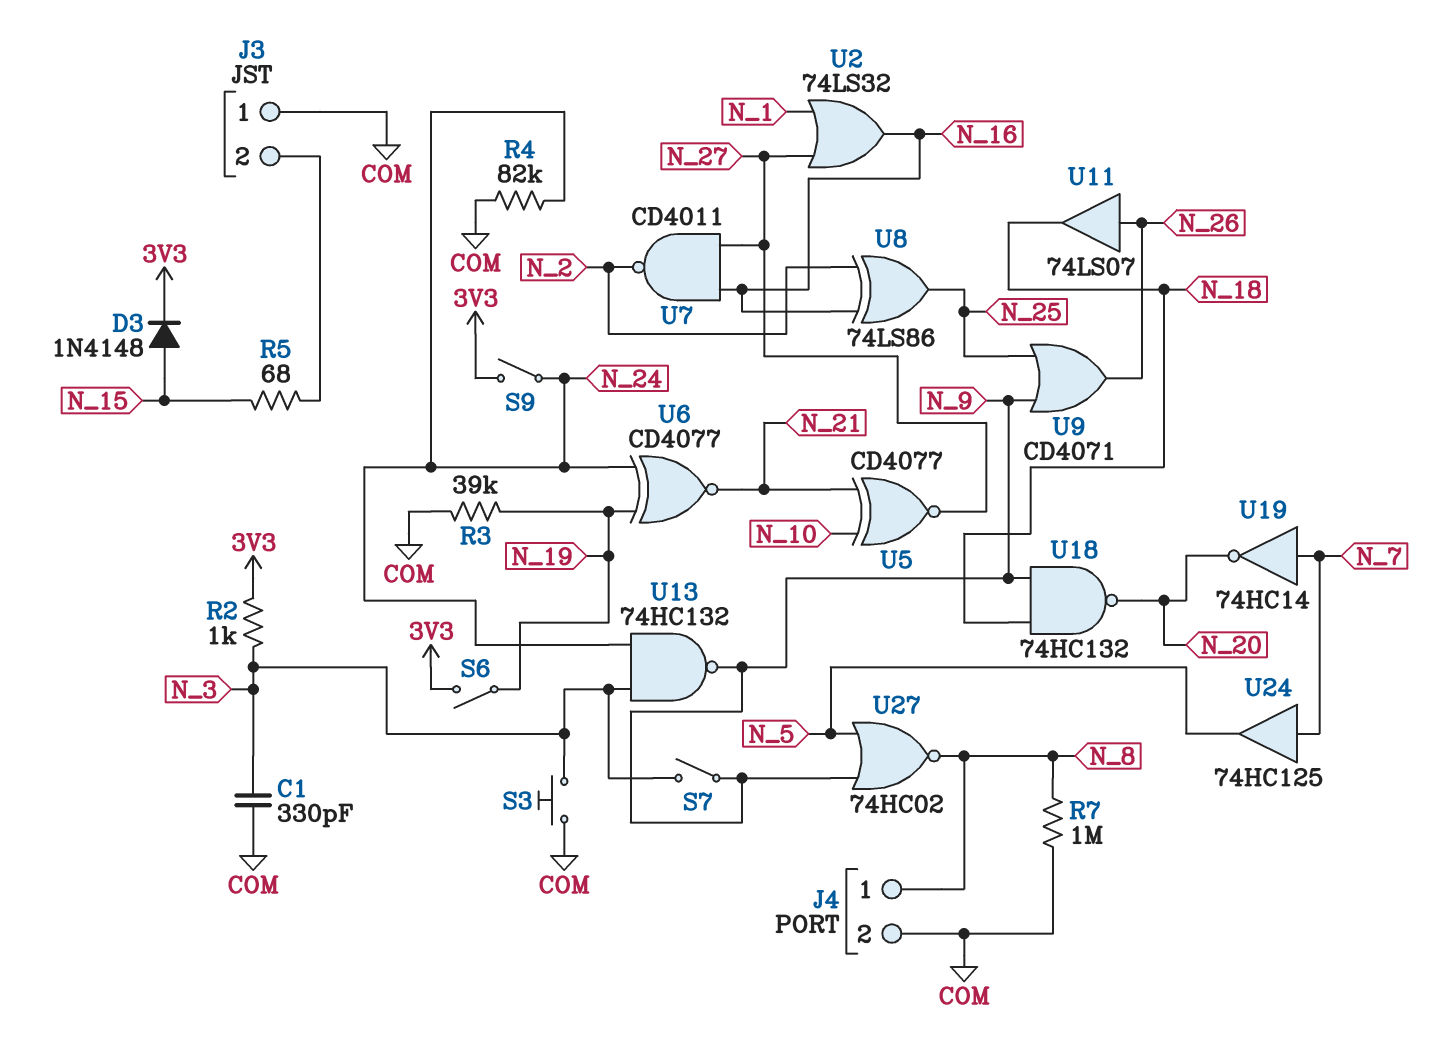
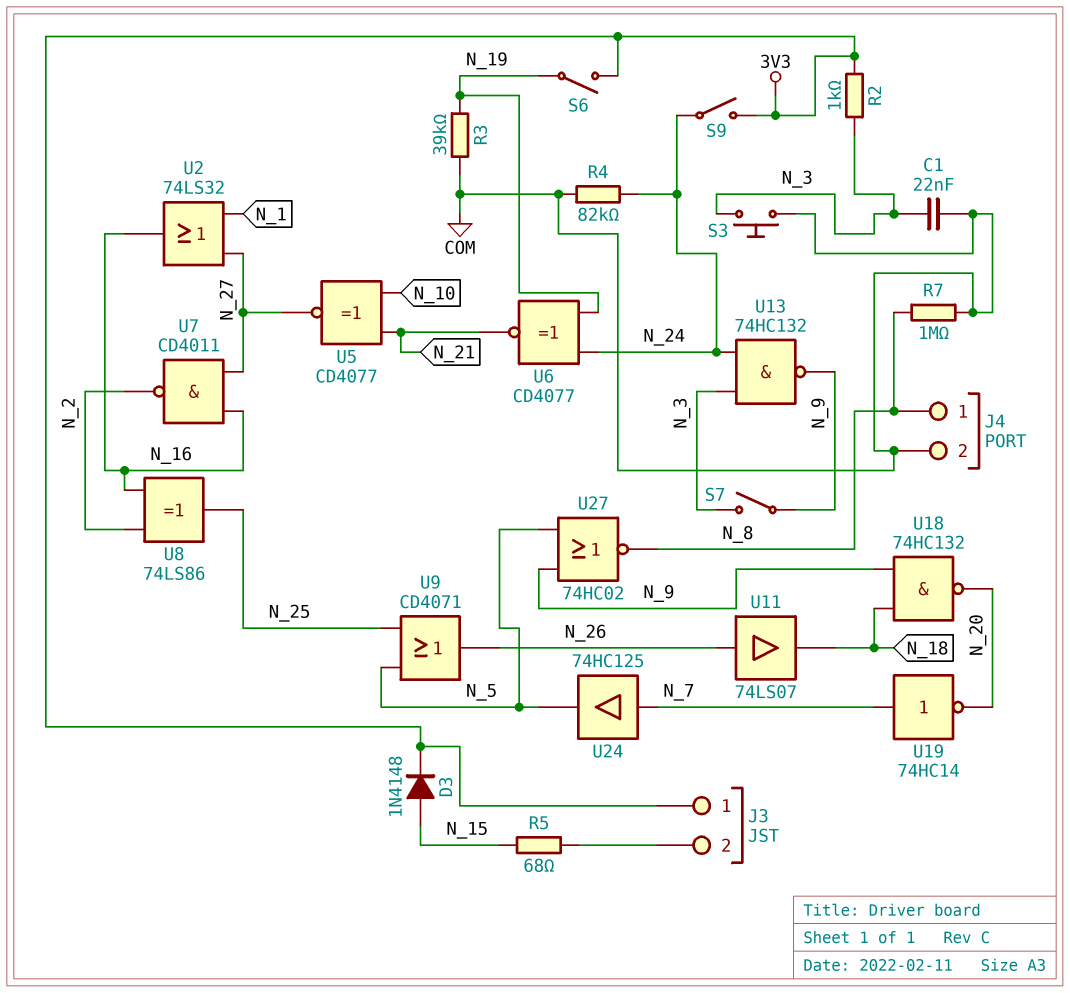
C1: 330pF (COM, N_3) -> 22nF (COM, N_3)
J3 pin 1: COM -> 3V3
U9: OR CD4071 (in N_9, in N_25, out N_26) -> OR CD4071 (in N_5, in N_25, out N_26)

